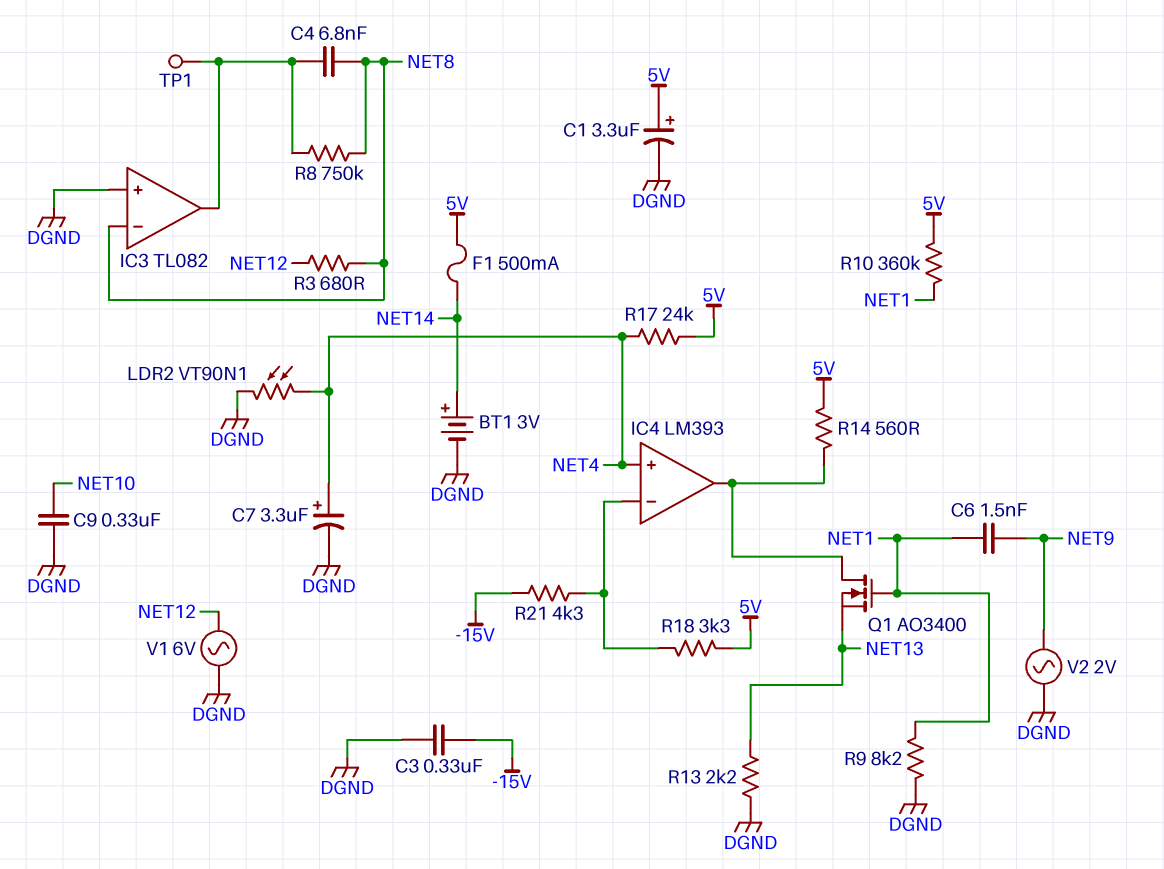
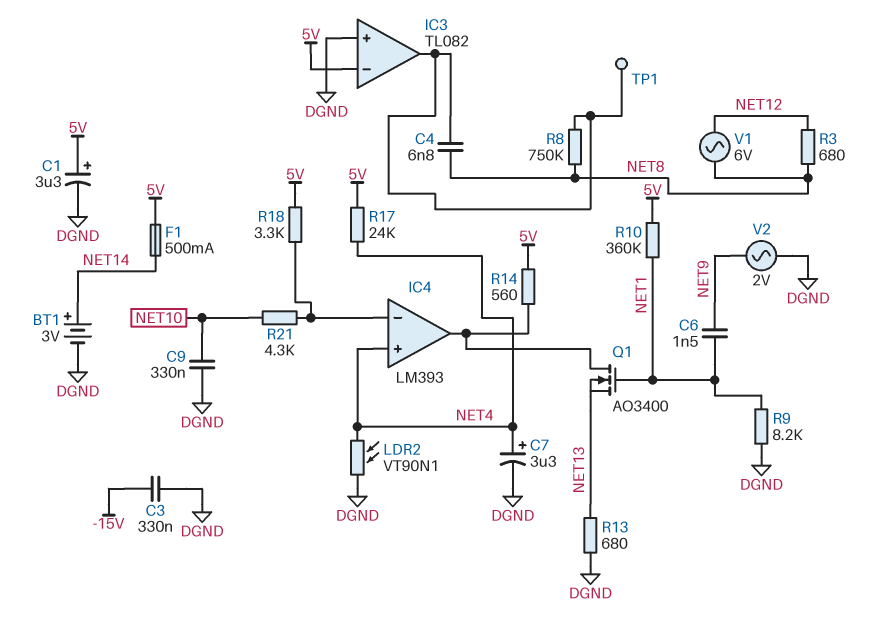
IC3 pin in-: NET8 -> 5V
R13: 2.2k (DGND, NET13) -> 680 (DGND, NET13)
R21: 4.3k (-15V, IC4/in-) -> 4.3k (IC4/in-, NET10)
V1: AC 6V (DGND, NET12) -> AC 6V (NET8, NET12)

